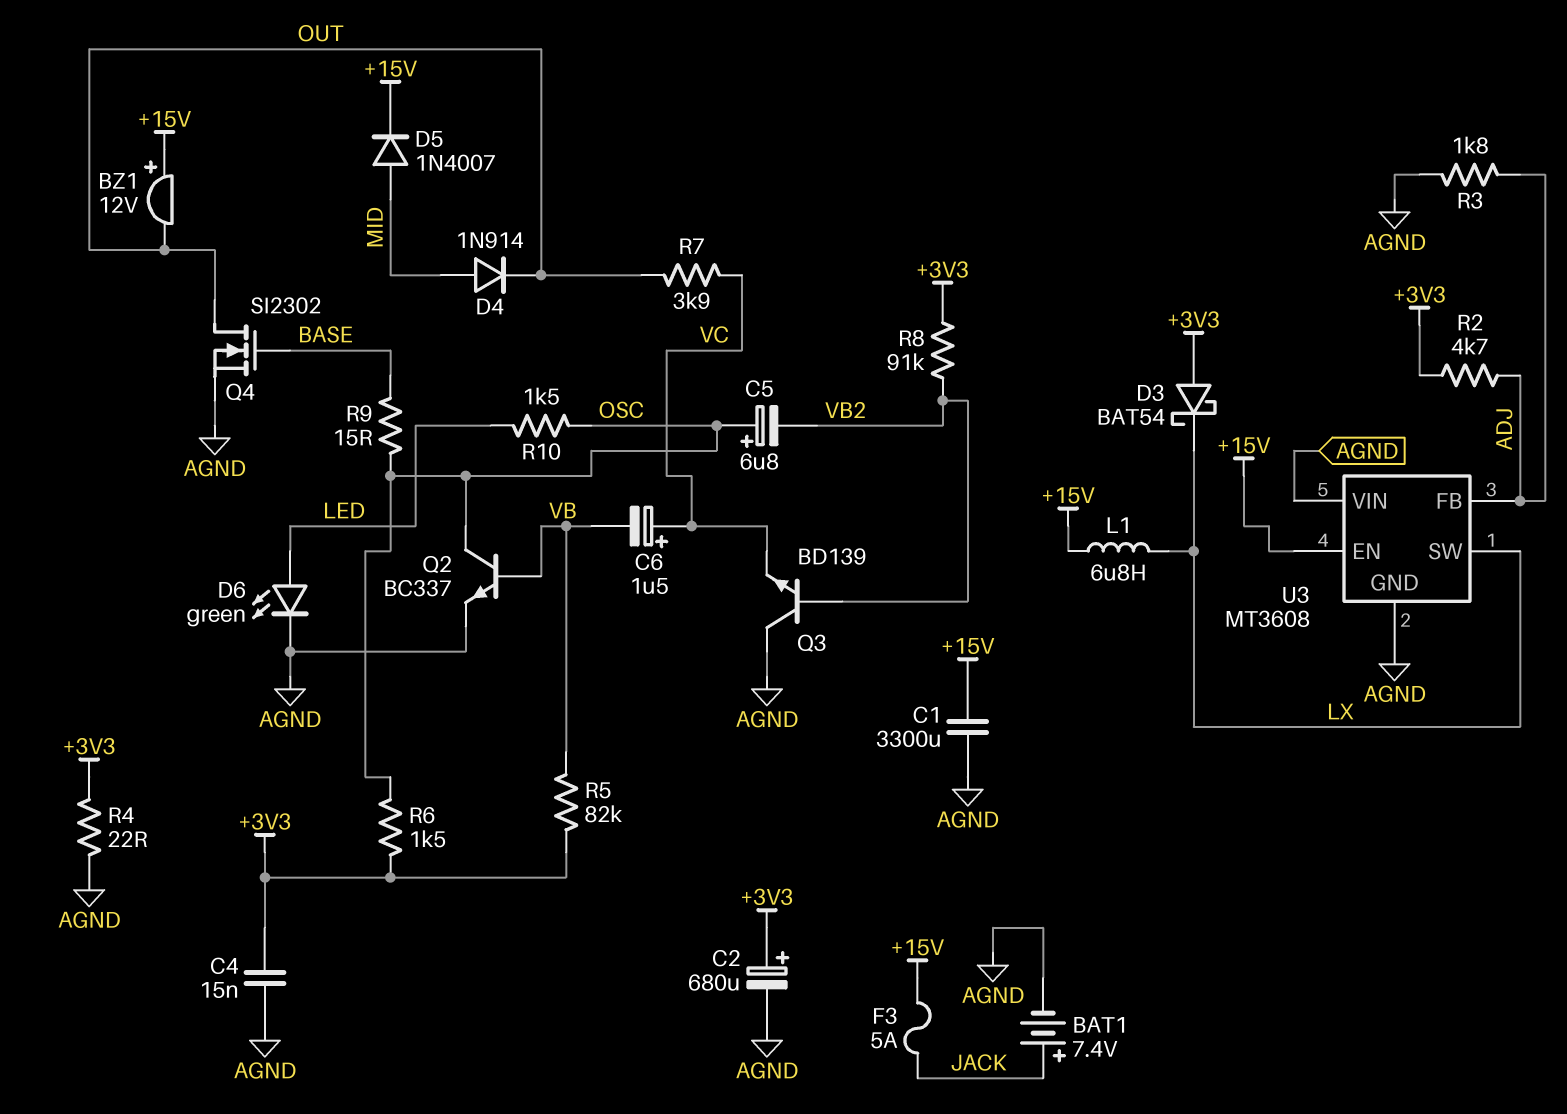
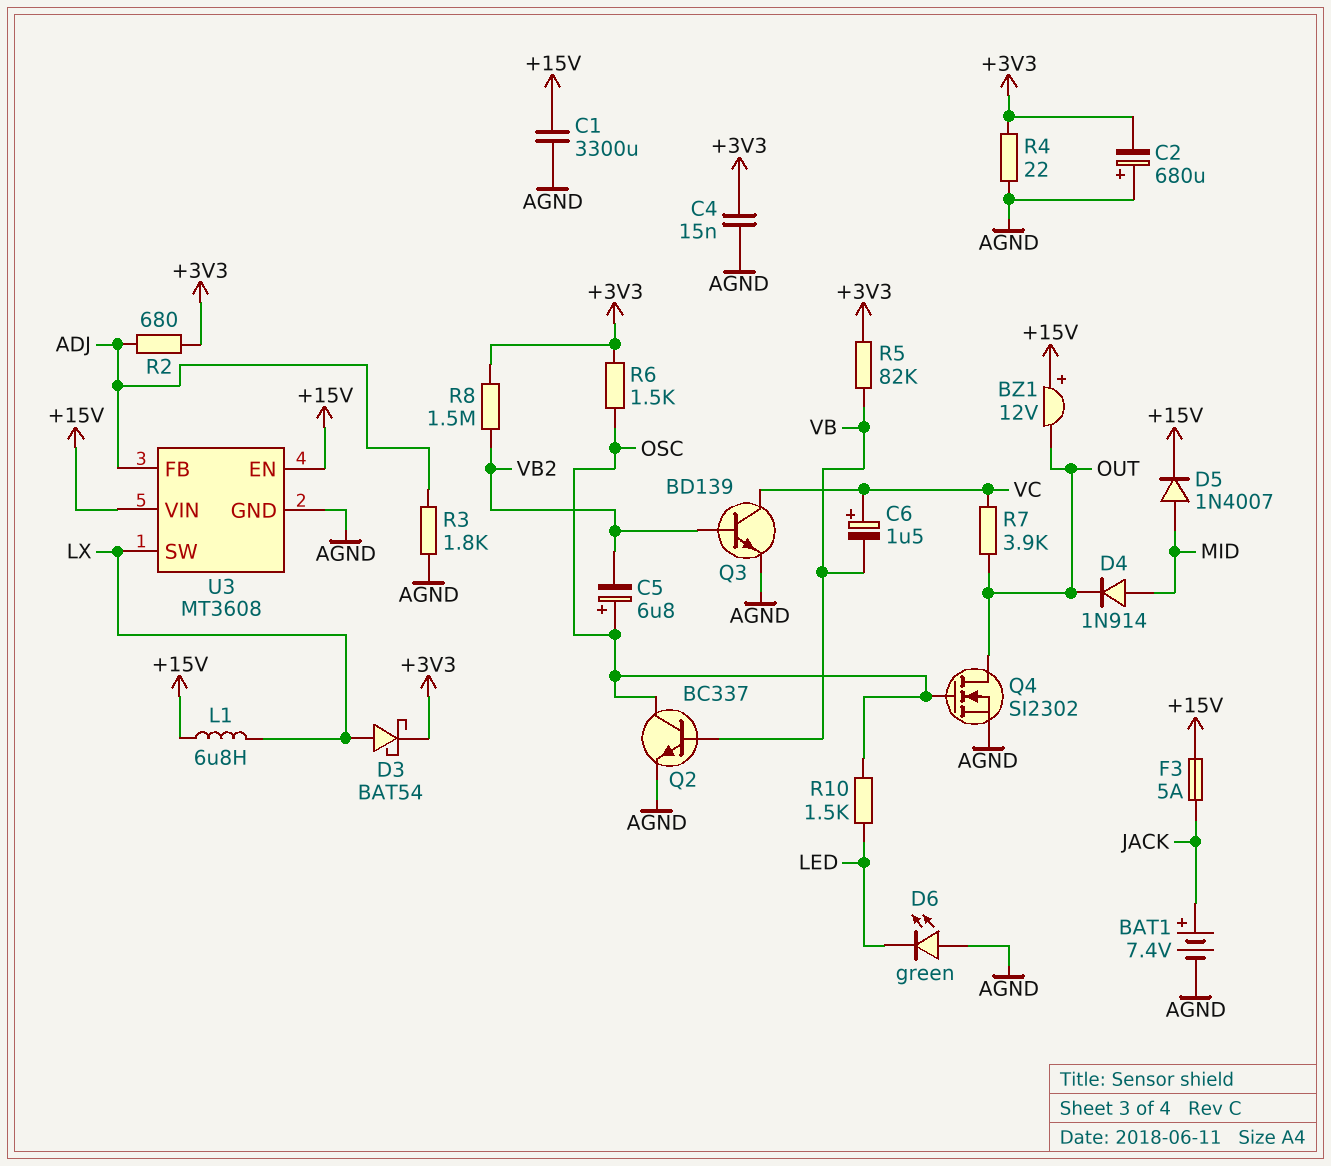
C2: 680uF (plus +3V3, minus AGND) -> 680uF (plus AGND, minus +3V3)
D3: schottky BAT54 (A +3V3, K LX) -> schottky BAT54 (A LX, K +3V3)
D6: LED green (A LED, K AGND) -> LED green (A AGND, K LED)
Q3: NPN BD139 (B VB2, C AGND, E VC) -> NPN BD139 (B VB2, C VC, E AGND)
Q4: NMOS SI2302 (G BASE, D OUT, S AGND) -> NMOS SI2302 (G OSC, D OUT, S AGND)
R2: 4.7k (+3V3, ADJ) -> 680 (+3V3, ADJ)
R8: 91k (+3V3, VB2) -> 1.5M (+3V3, VB2)
R9: 15 (BASE, OSC) -> none
U3 pin VIN: AGND -> +15V

